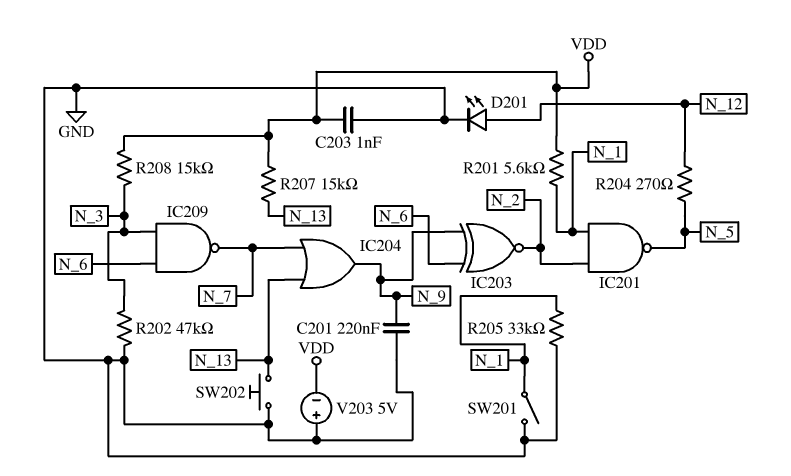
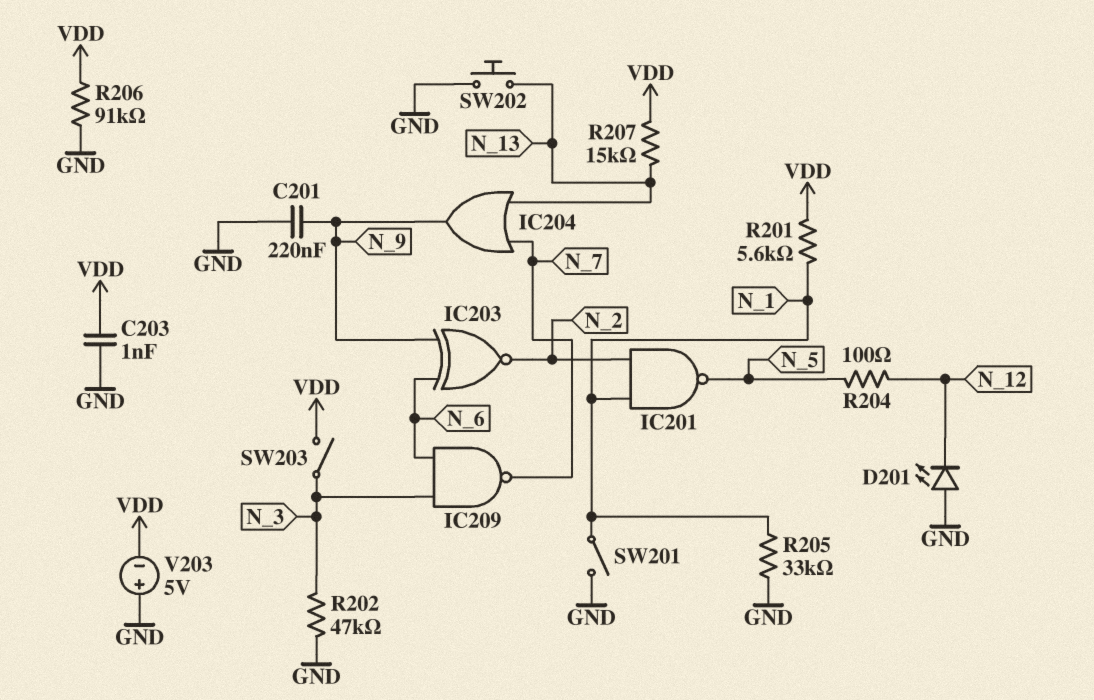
D201: LED (A N_12, K GND) -> LED (A GND, K N_12)
R204: 270 (N_5, N_12) -> 100 (N_5, N_12)
R206: none -> 91k (GND, VDD)
R208: 15k (N_3, VDD) -> none
SW203: none -> switch (N_3, VDD)

